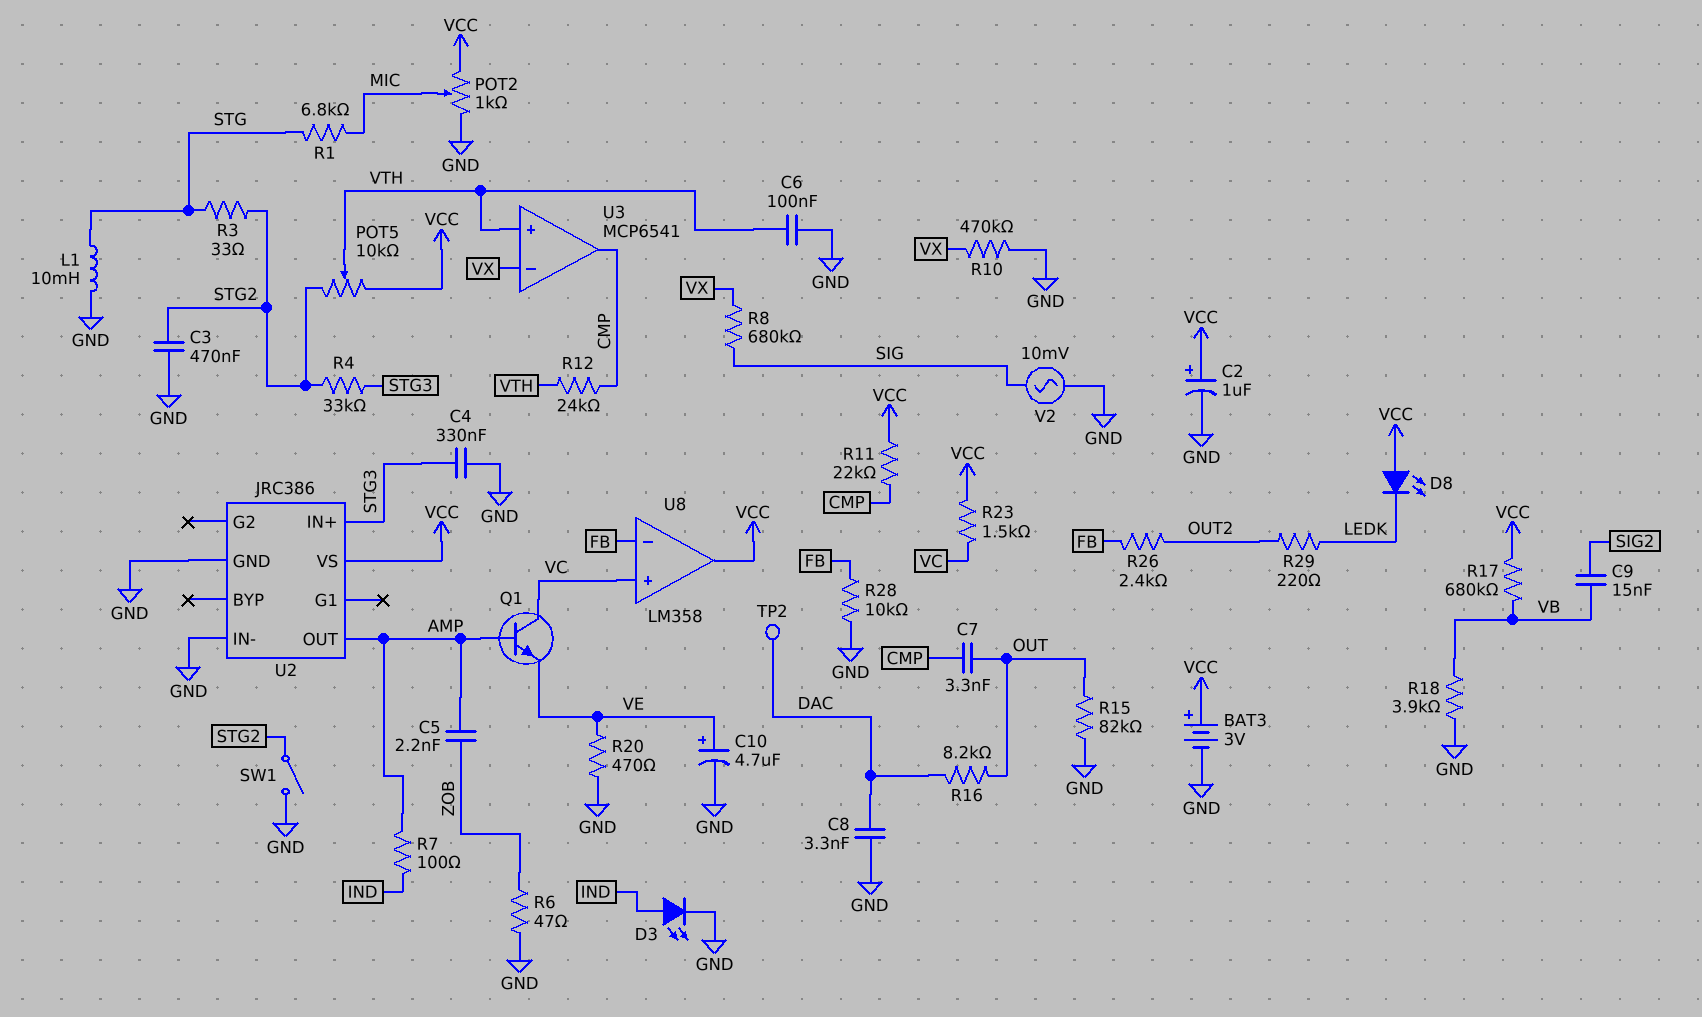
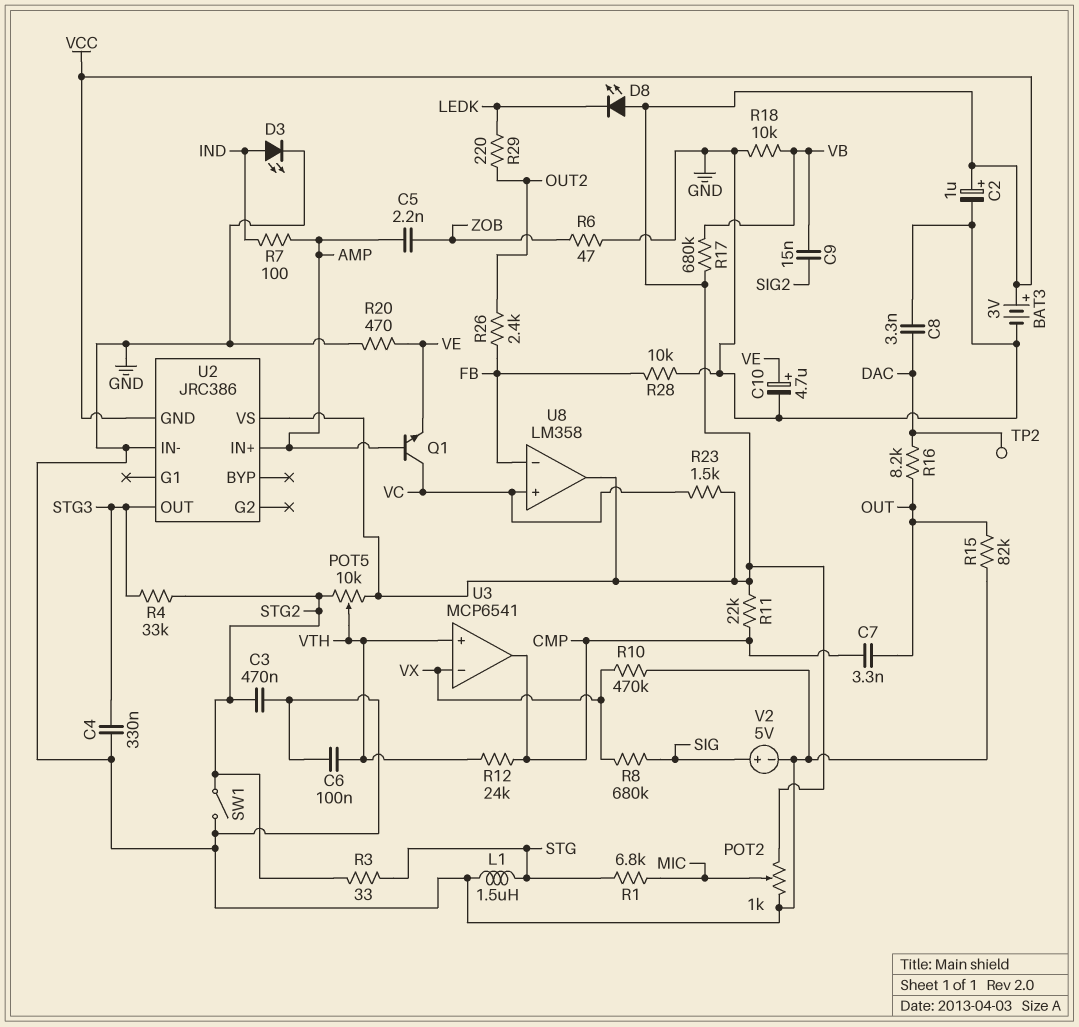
L1: 10mH (GND, STG) -> 1.5uH (GND, STG)
R18: 3.9k (GND, VB) -> 10k (GND, VB)
U2 pin GND: GND -> VCC
U2 pin IN+: STG3 -> AMP
U2 pin OUT: AMP -> STG3
V2: AC 10mV (GND, SIG) -> 5V (plus SIG, minus GND)

